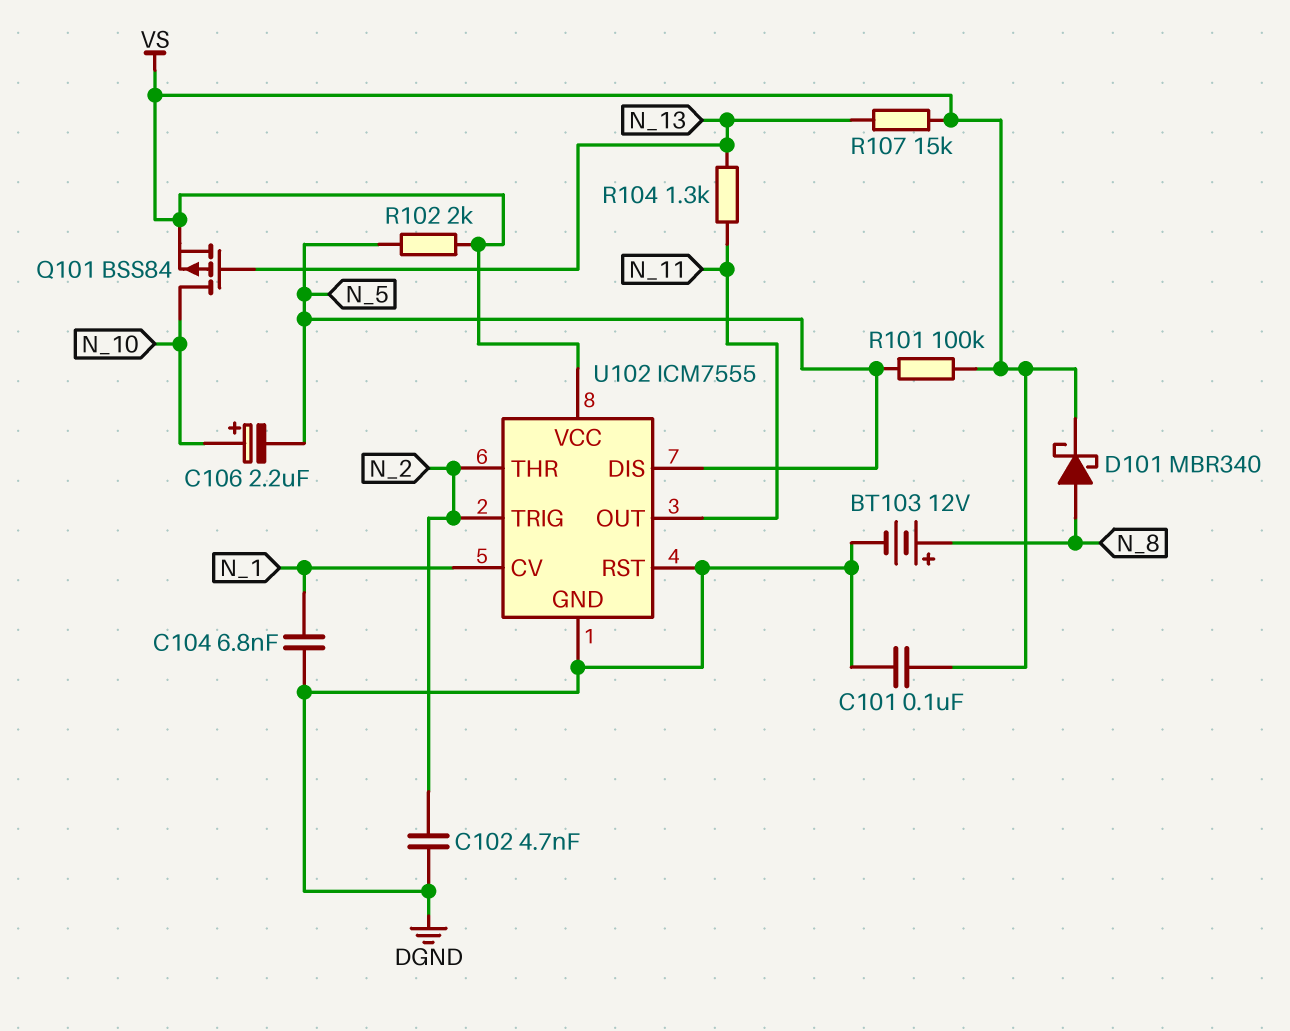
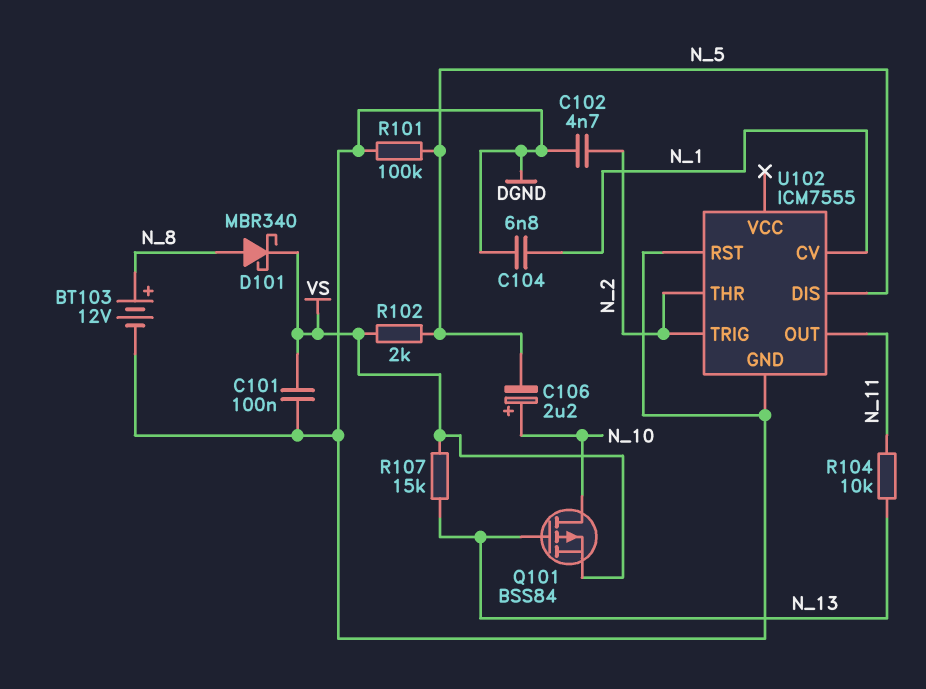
R101: 100k (N_5, VS) -> 100k (DGND, N_5)
R104: 1.3k (N_11, N_13) -> 10k (N_11, N_13)
U102 pin VCC: VS -> none

